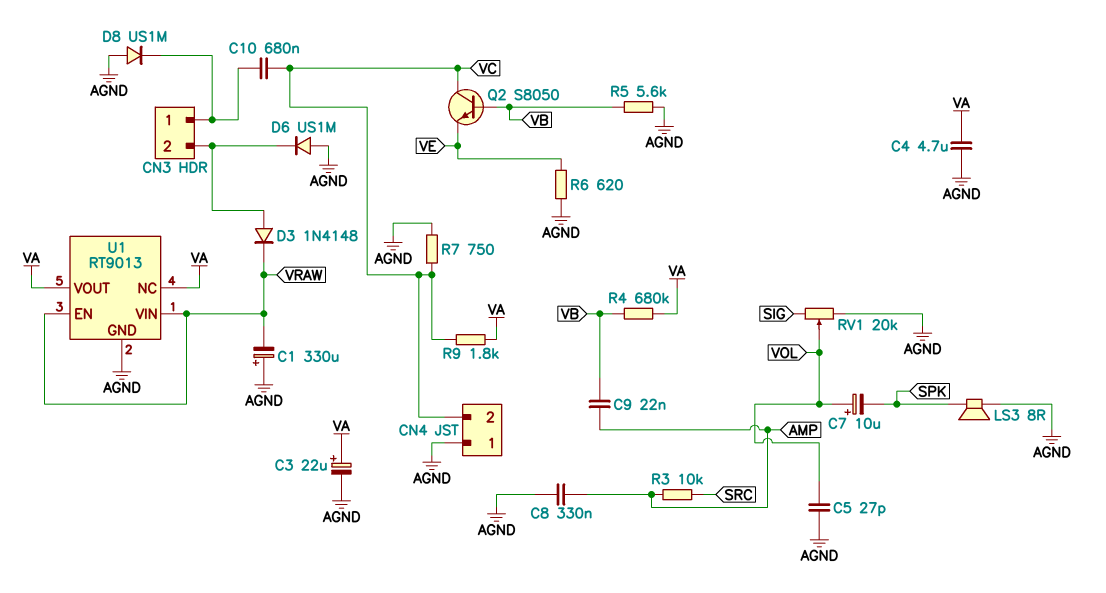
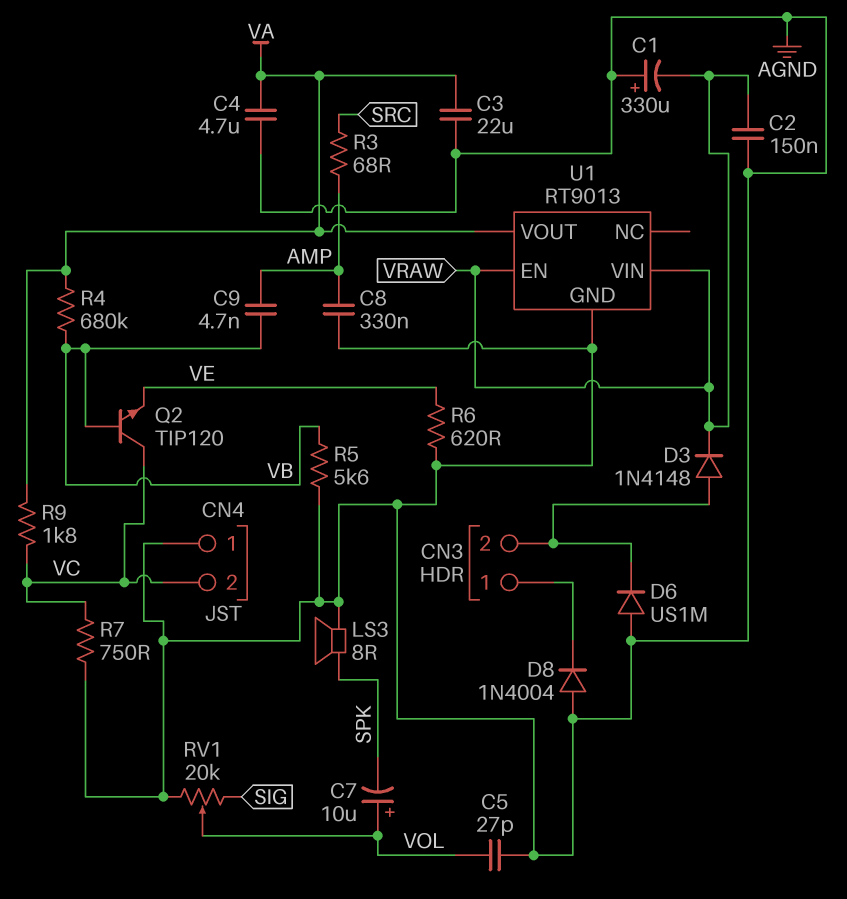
C2: none -> 150nF (AGND, VRAW)
C3: 22uF (plus VA, minus AGND) -> 22uF (AGND, VA)
C9: 22nF (AMP, VB) -> 4.7nF (AMP, VB)
C10: 680nF (CN3/1, VC) -> none
D8: diode US1M (A AGND, K CN3/1) -> diode 1N4004 (A AGND, K CN3/1)
Q2: NPN S8050 (B VB, C VC, E VE) -> NPN TIP120 (B VB, C VC, E VE)
R3: 10k (AMP, SRC) -> 68 (AMP, SRC)
U1 pin NC: VA -> none

